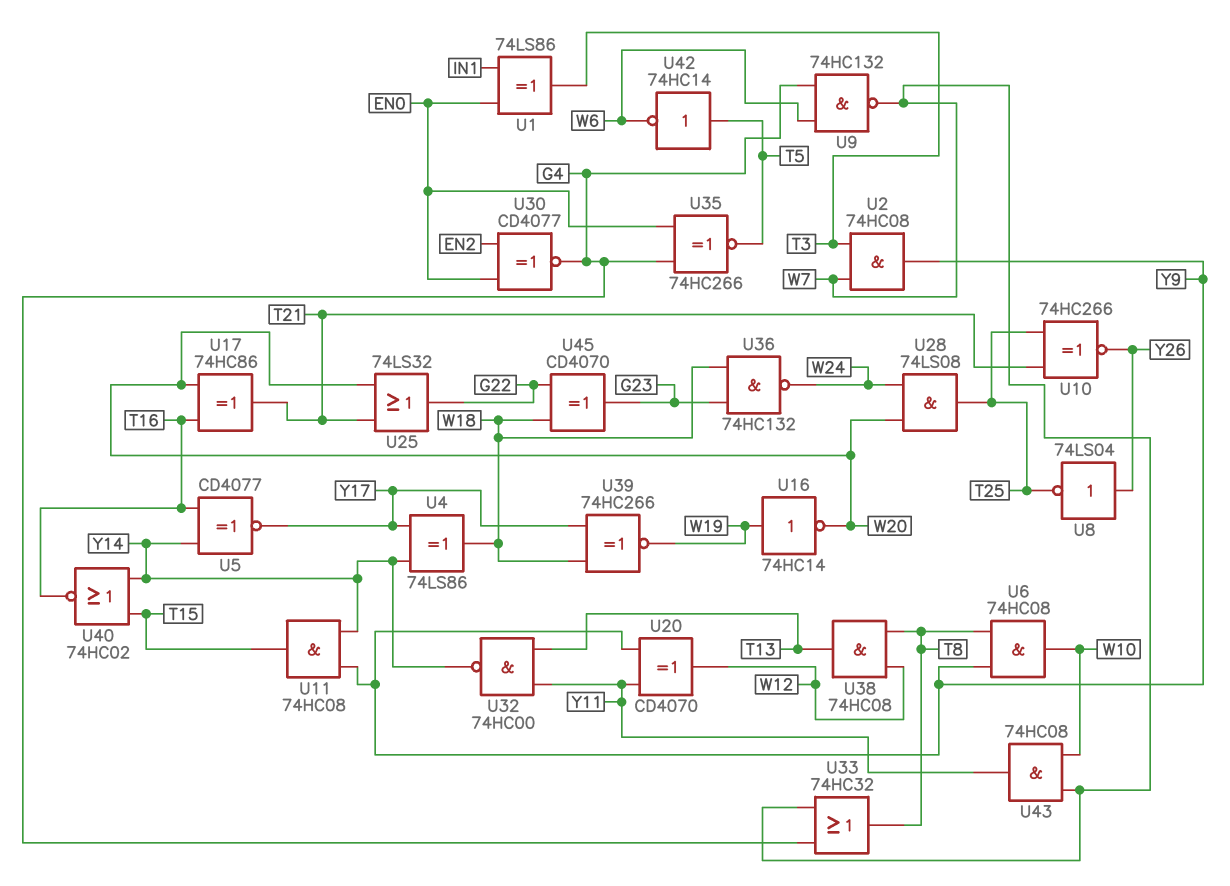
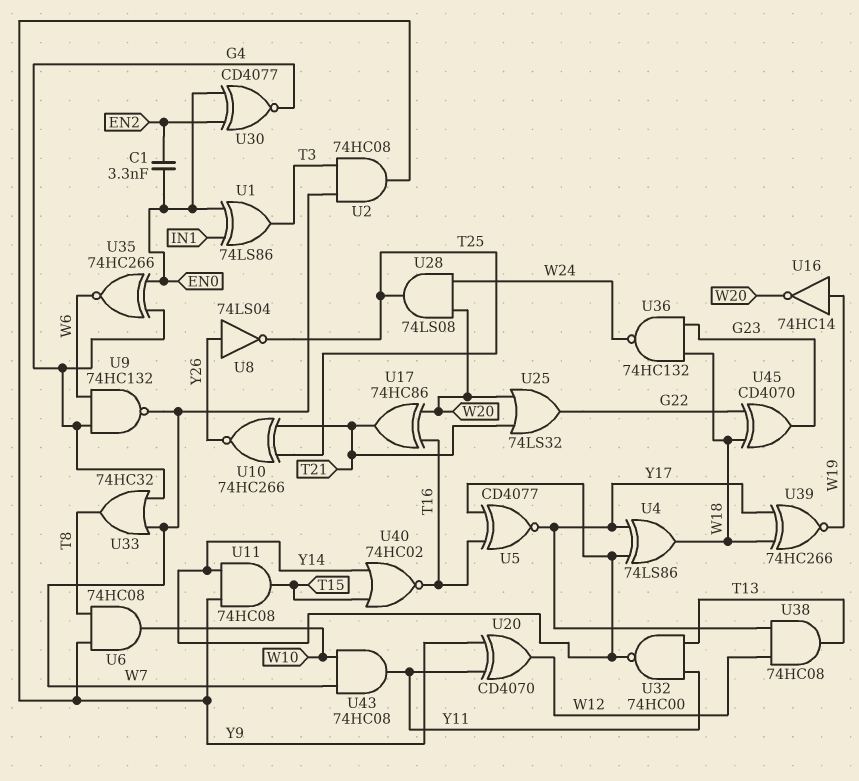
C1: none -> 3.3nF (EN0, EN2)
U35: XNOR 74HC266 (in EN0, in G4, out T5) -> XNOR 74HC266 (in EN0, in G4, out W6)
U38: AND 74HC08 (in T8, in W12, out T13) -> AND 74HC08 (in W12, in Y17, out T13)
U42: NOT 74HC14 (in T5, out W6) -> none

